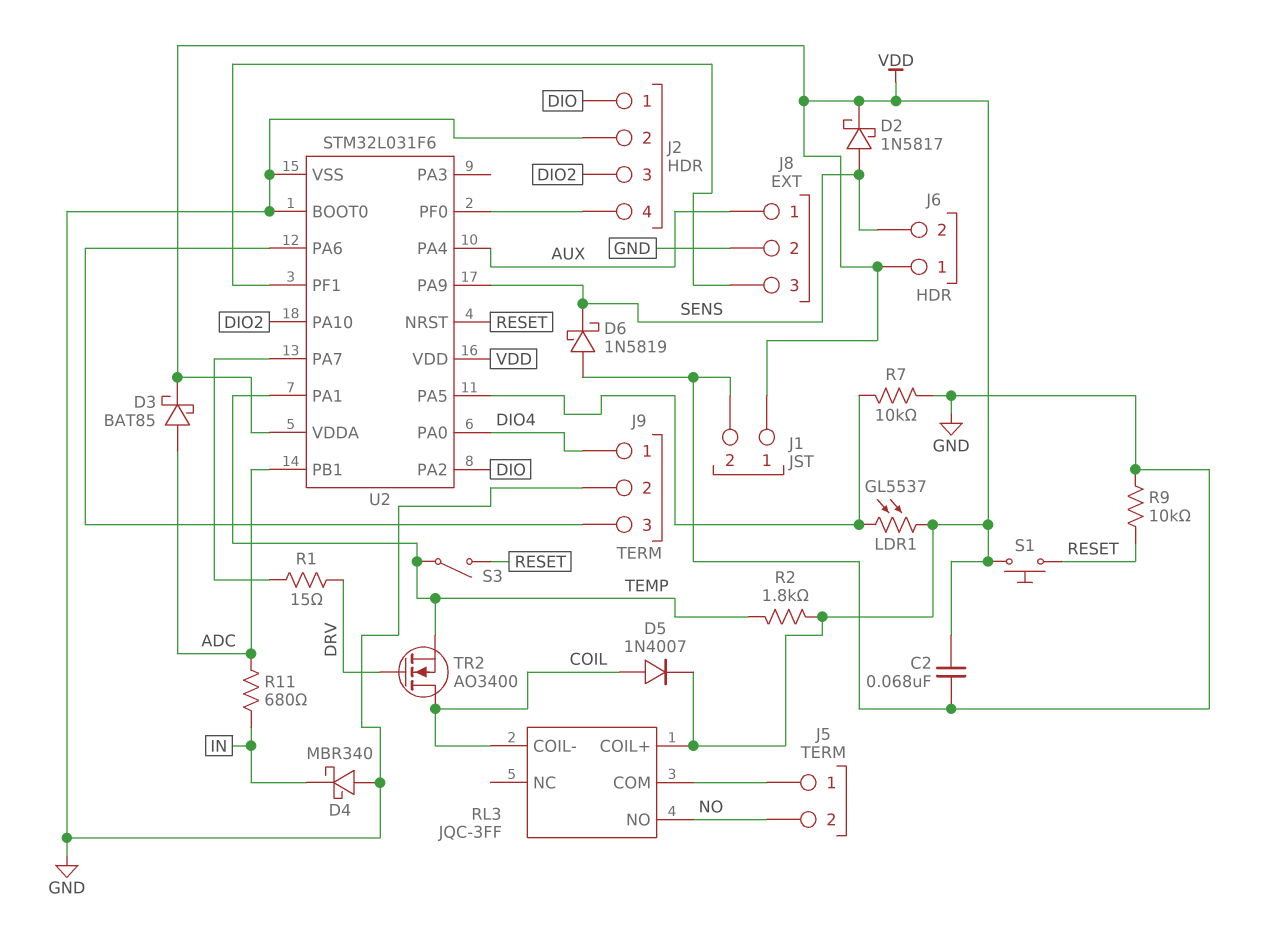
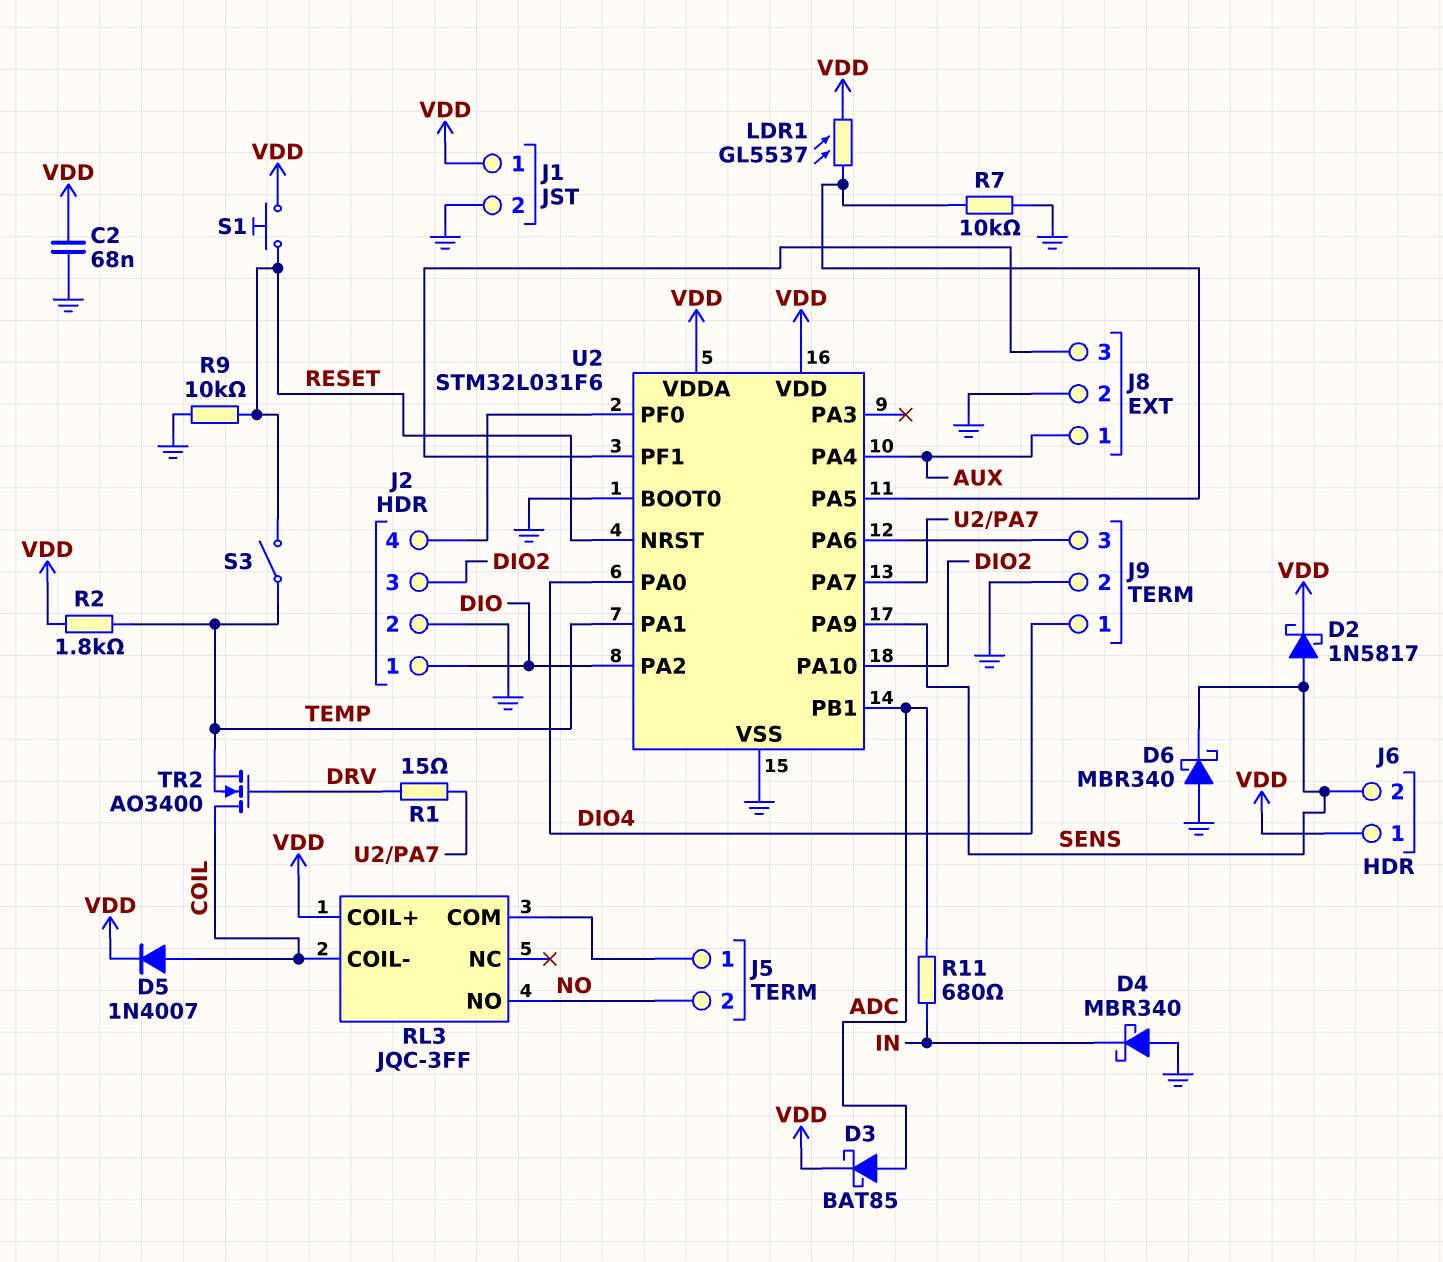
D6: schottky 1N5819 (A GND, K SENS) -> schottky MBR340 (A GND, K SENS)

